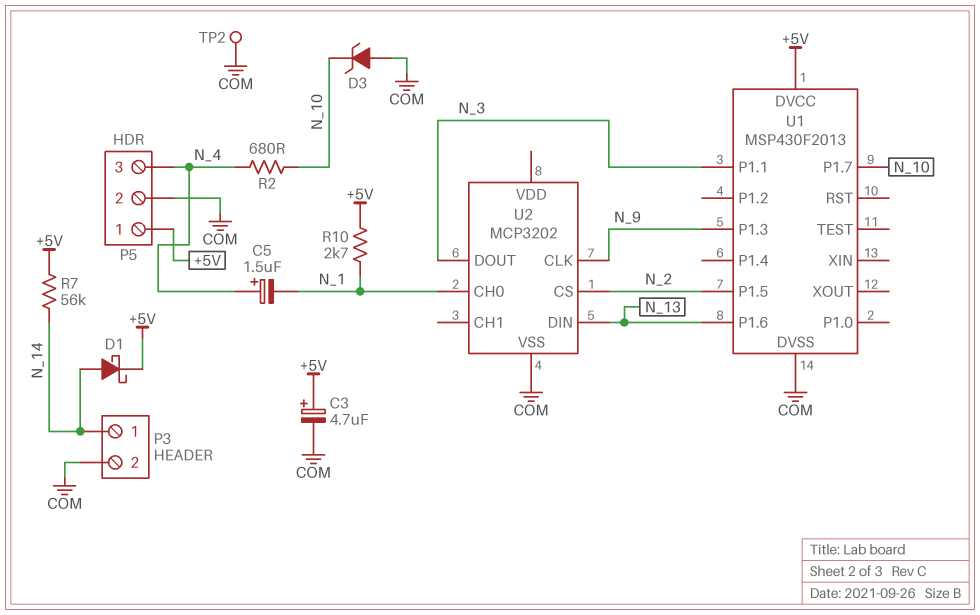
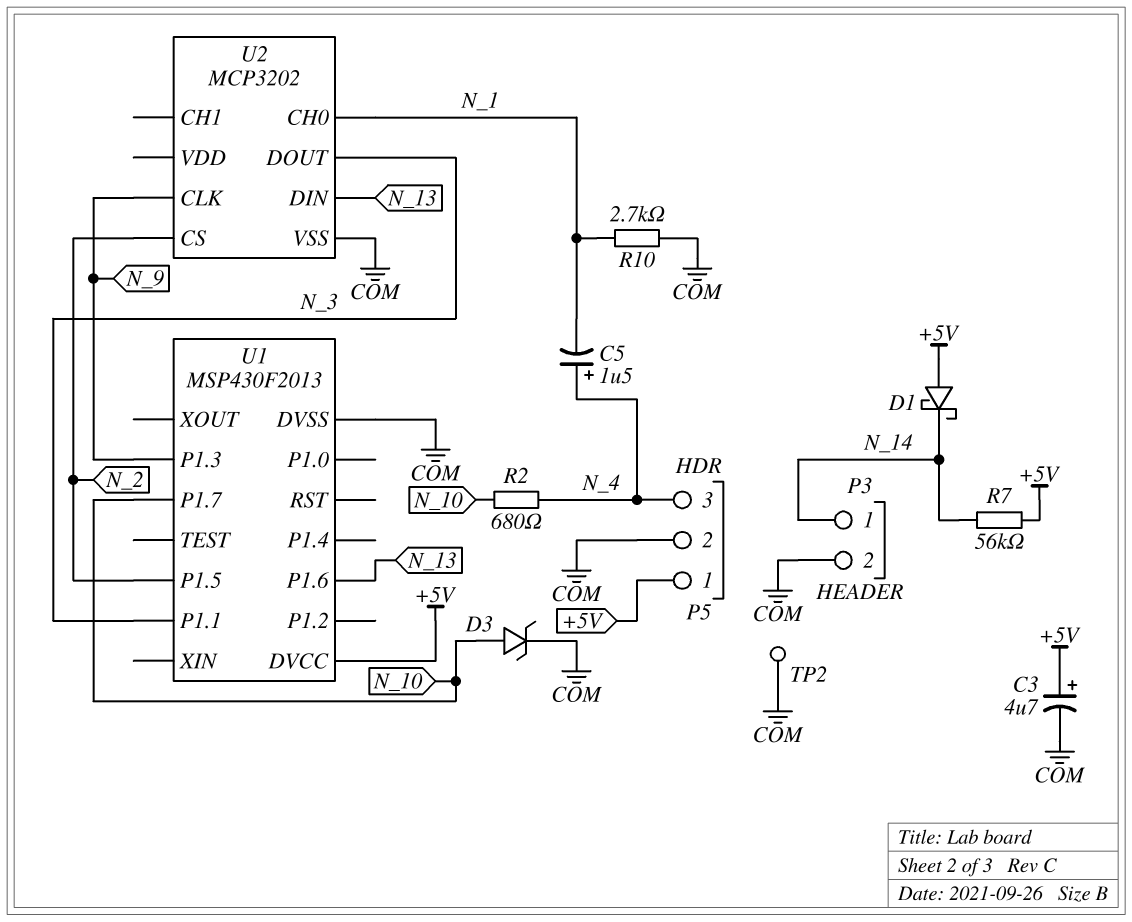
D1: schottky (A N_14, K +5V) -> schottky (A +5V, K N_14)
D3: zener (A COM, K N_10) -> zener (A N_10, K COM)
R10: 2.7k (+5V, N_1) -> 2.7k (COM, N_1)

